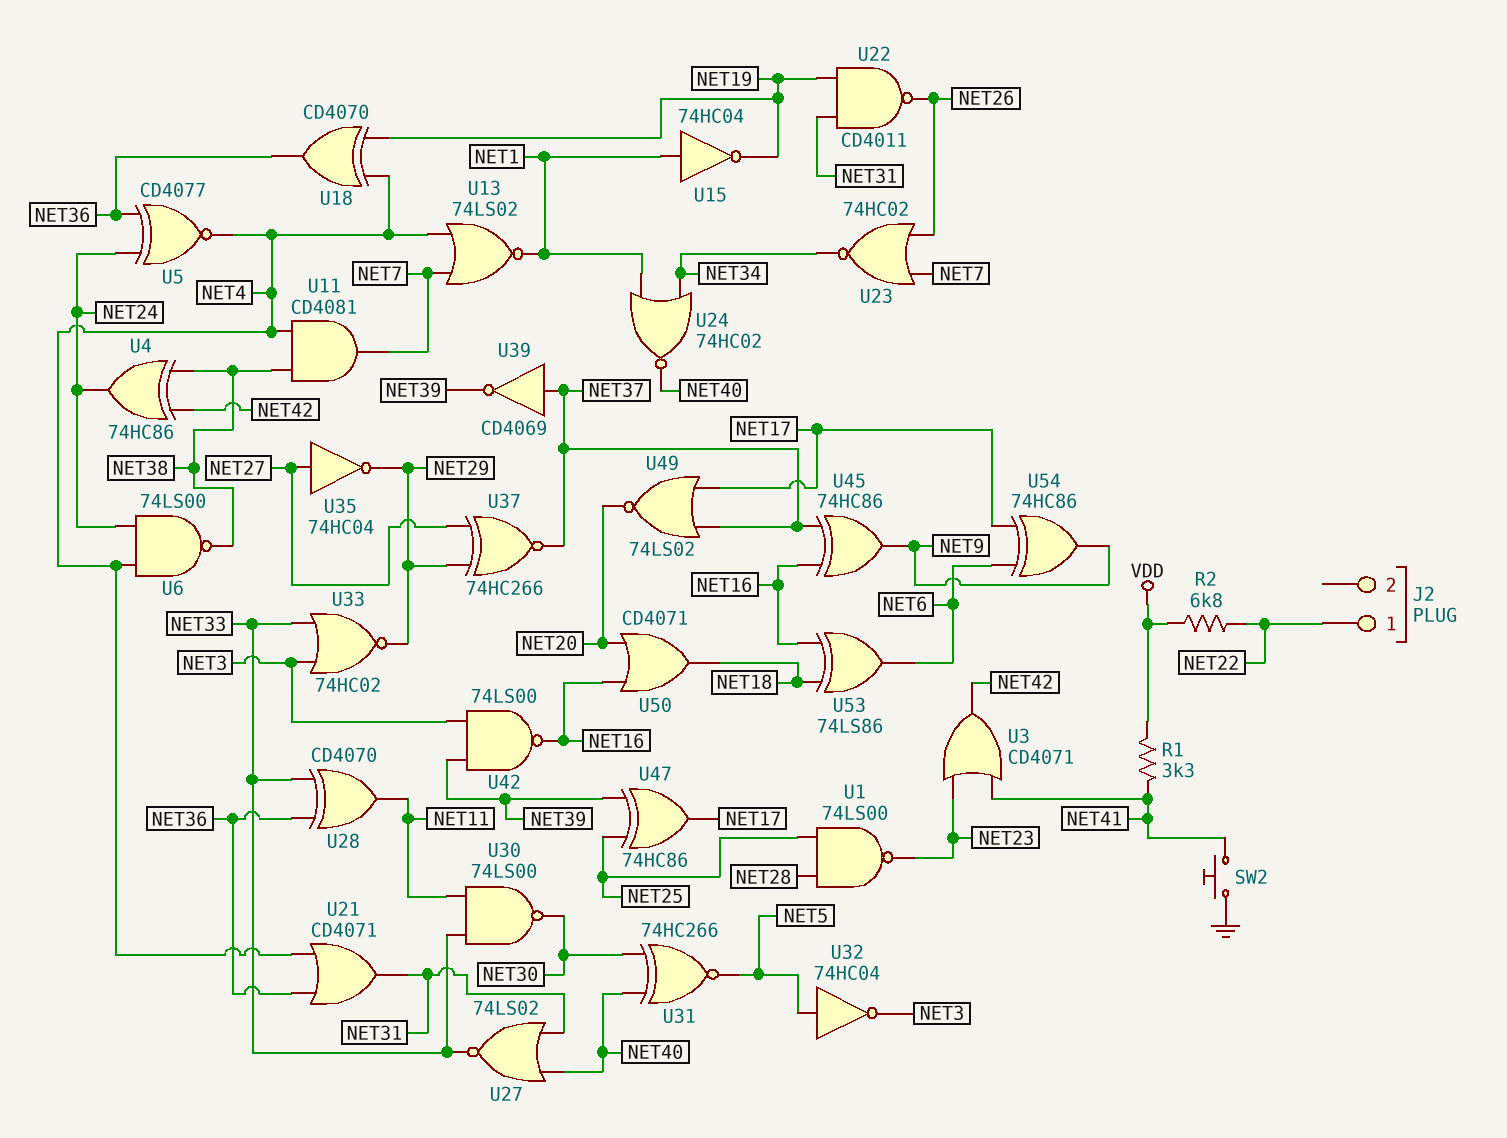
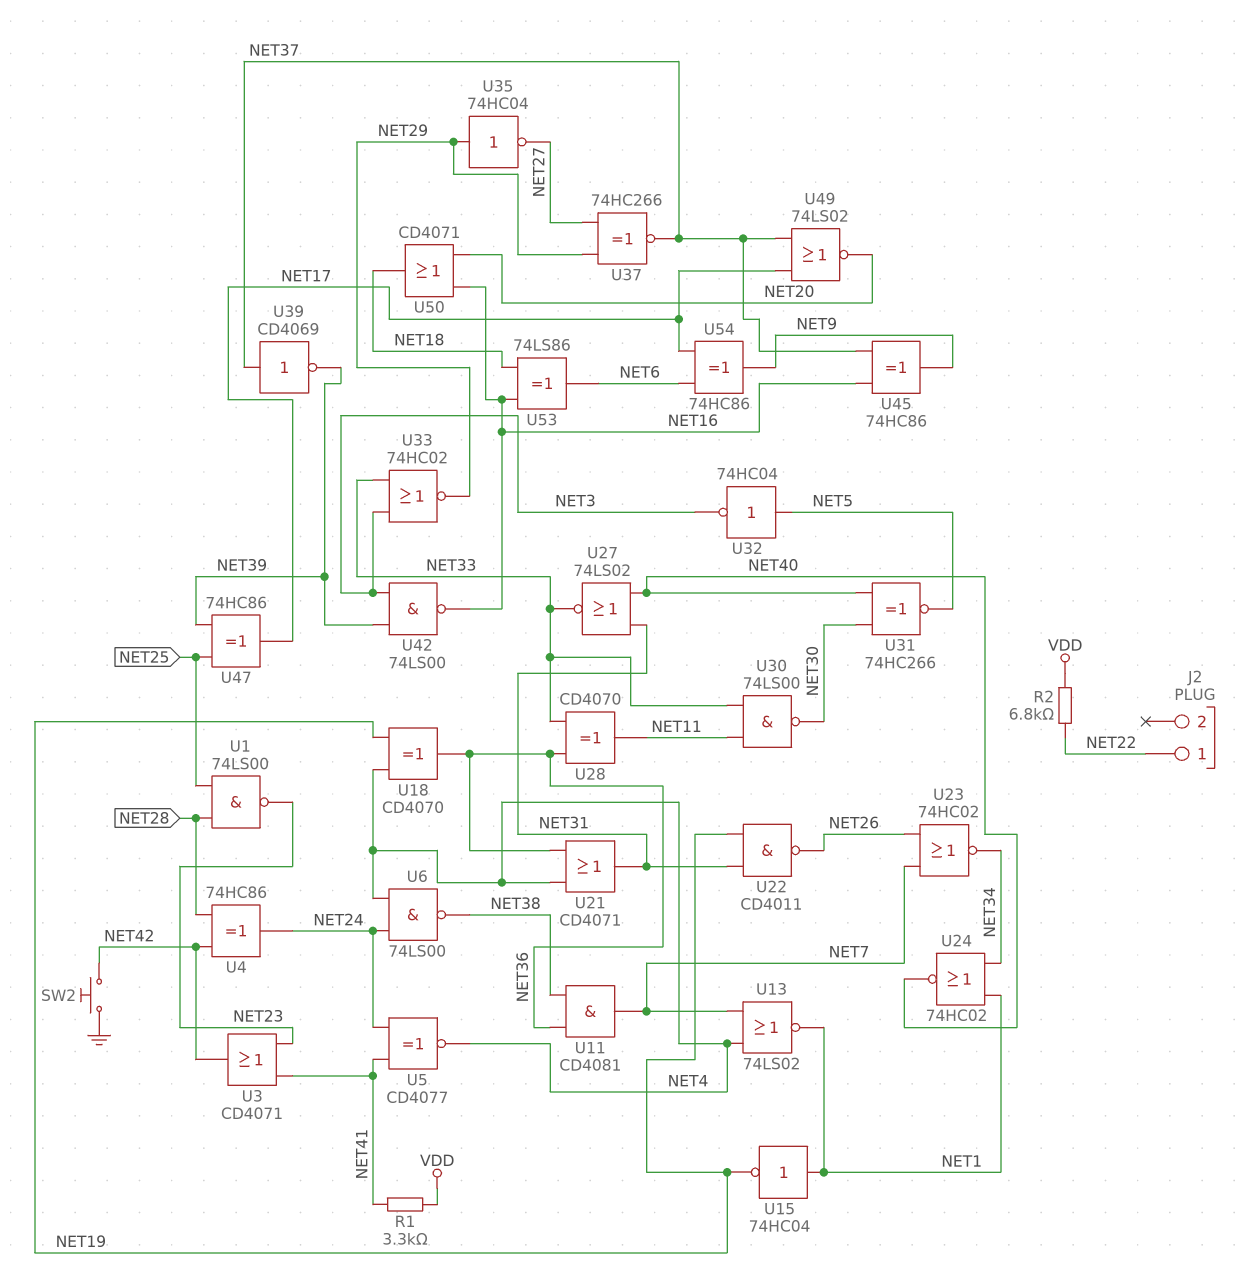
SW2: button (GND, NET41) -> button (GND, NET42)
U4: XOR 74HC86 (in NET38, in NET42, out NET24) -> XOR 74HC86 (in NET28, in NET42, out NET24)
U5: XNOR CD4077 (in NET24, in NET36, out NET4) -> XNOR CD4077 (in NET24, in NET41, out NET4)
U11: AND CD4081 (in NET4, in NET38, out NET7) -> AND CD4081 (in NET36, in NET38, out NET7)
U35: NOT 74HC04 (in NET27, out NET29) -> NOT 74HC04 (in NET29, out NET27)

